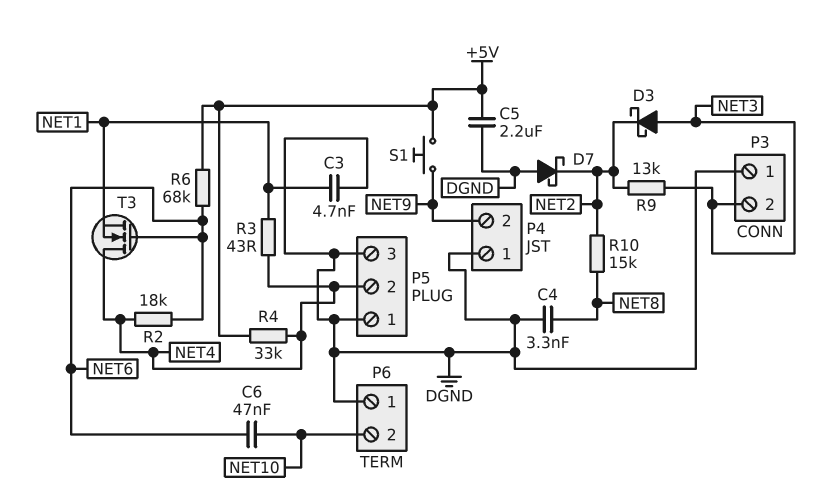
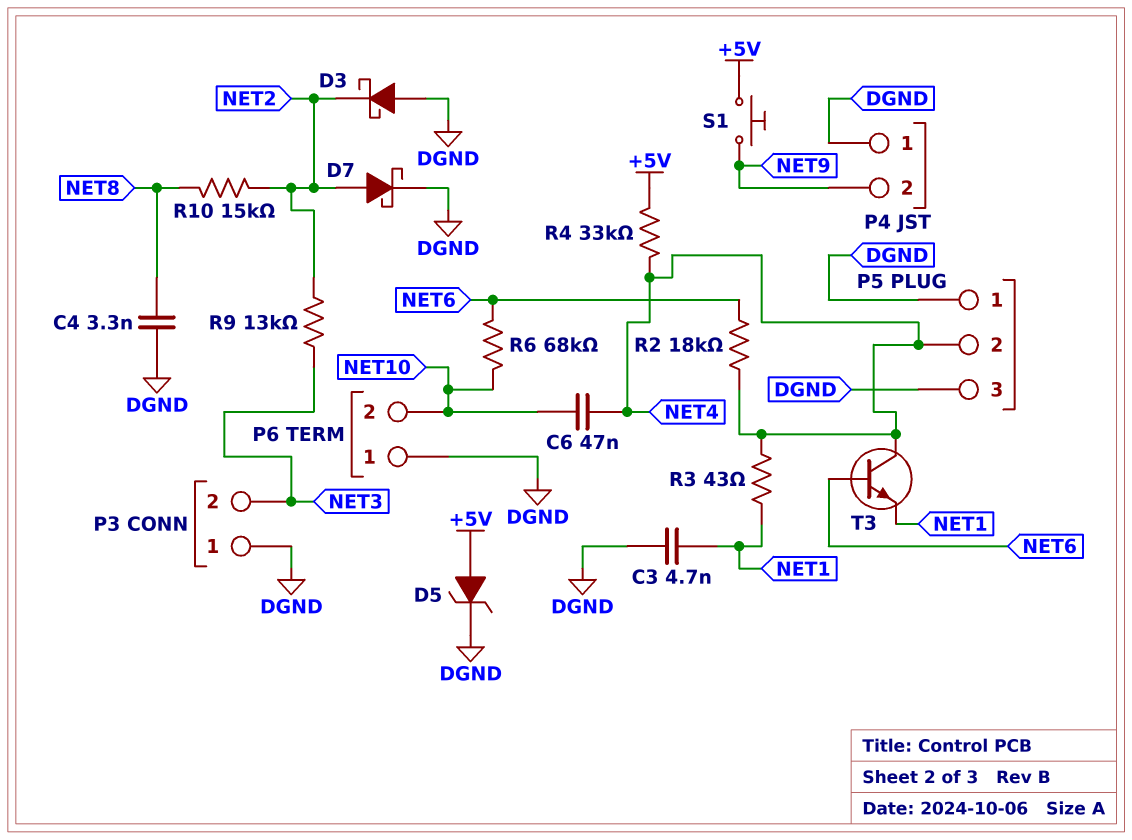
C5: 2.2uF (+5V, DGND) -> none
C6: 47nF (NET6, NET10) -> 47nF (NET4, NET10)
D3: schottky (A NET3, K NET2) -> schottky (A DGND, K NET2)
D5: none -> zener (A +5V, K DGND)
D7: schottky (A DGND, K NET2) -> schottky (A NET2, K DGND)
R6: 68k (+5V, NET6) -> 68k (NET6, NET10)
T3: NMOS (G NET6, D NET4, S NET1) -> NPN (B NET6, C NET4, E NET1)

